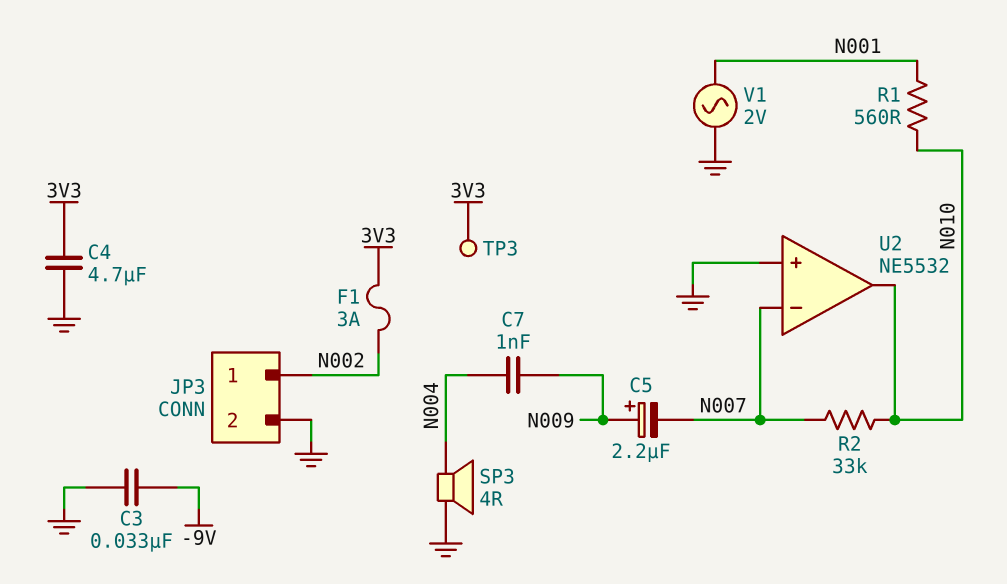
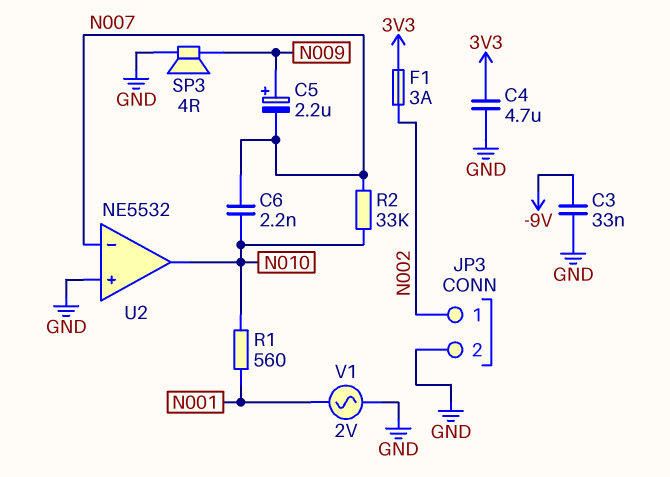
C6: none -> 2.2nF (N007, N010)
C7: 1nF (N004, N009) -> none
SP3: speaker 4R (GND, N004) -> speaker 4R (GND, N009)
TP3: test point (3V3) -> none

